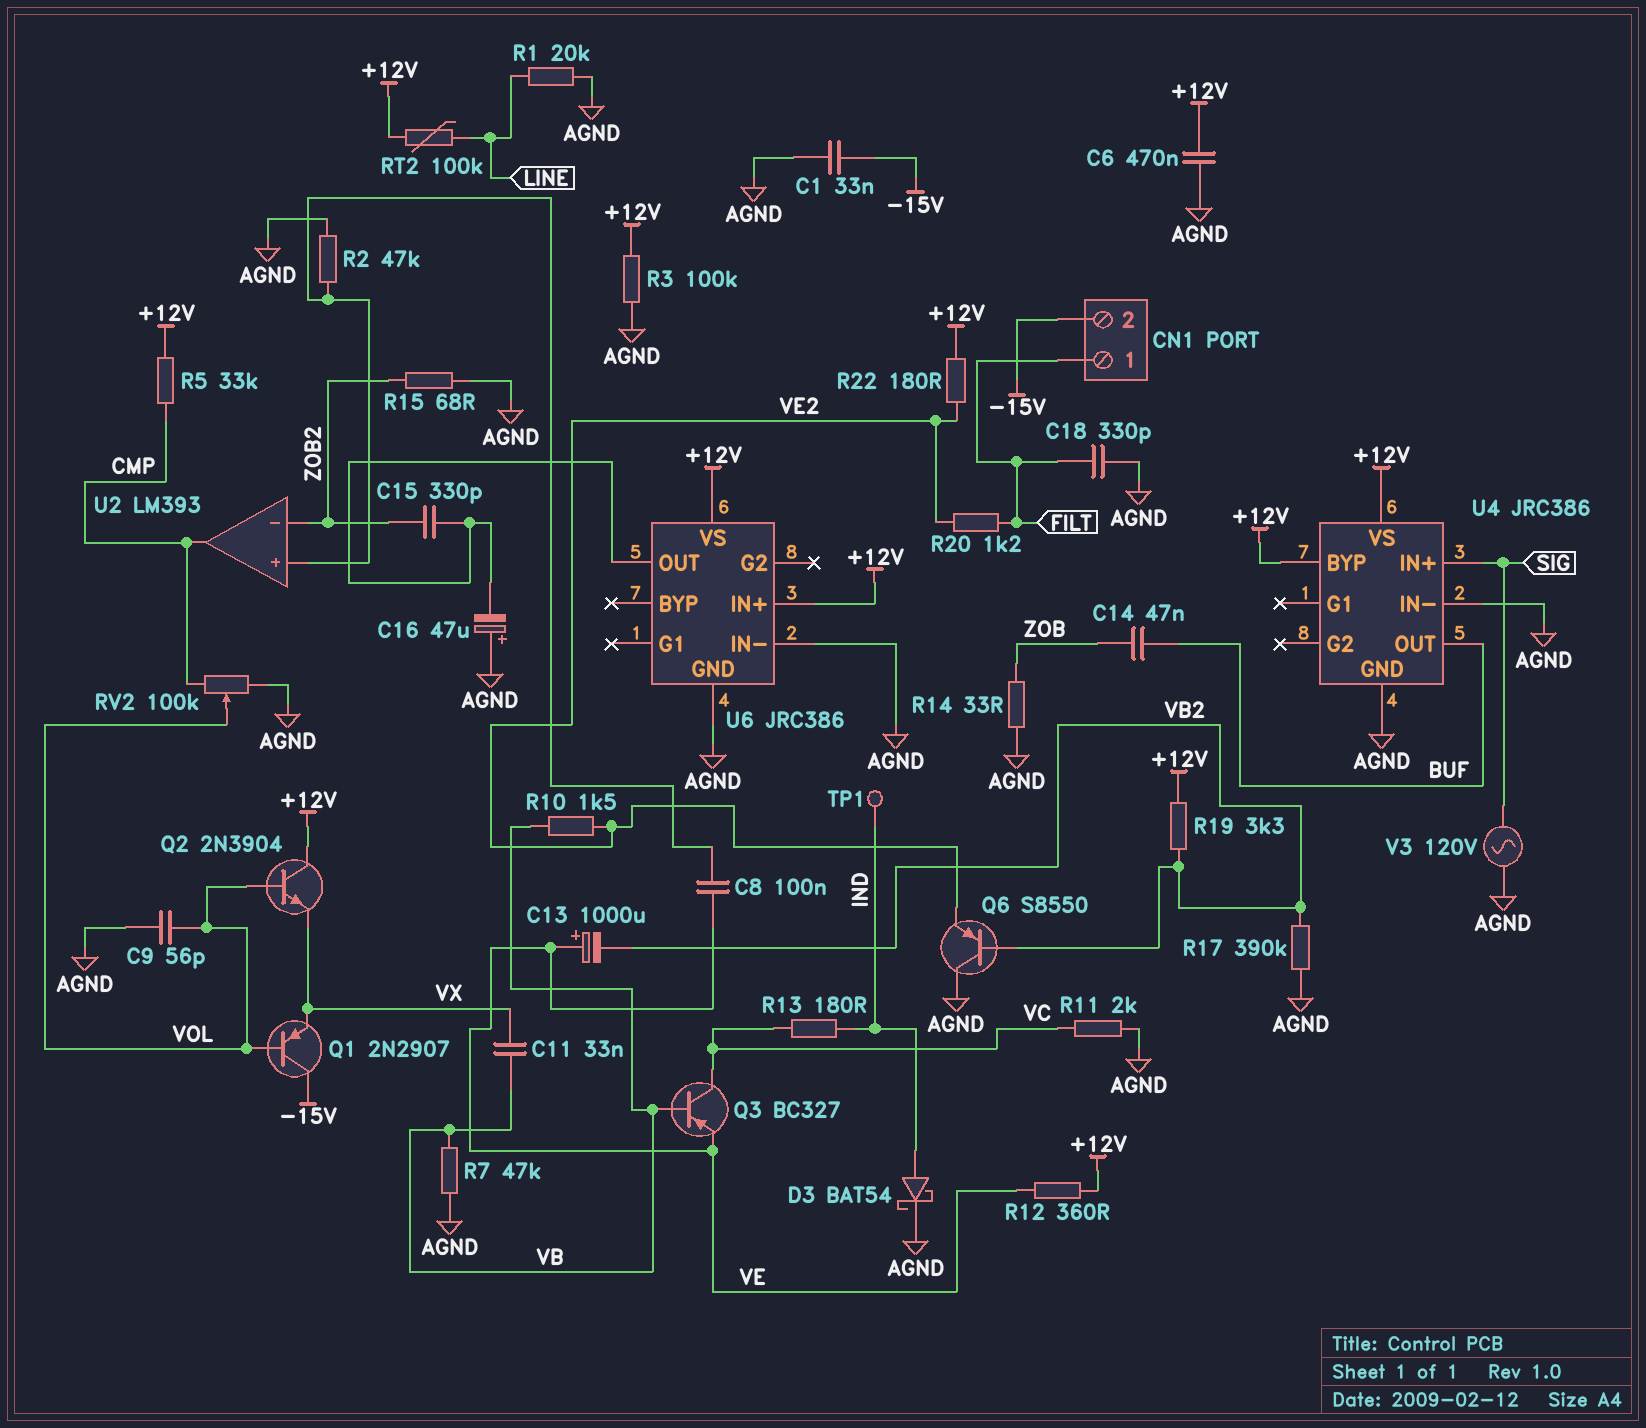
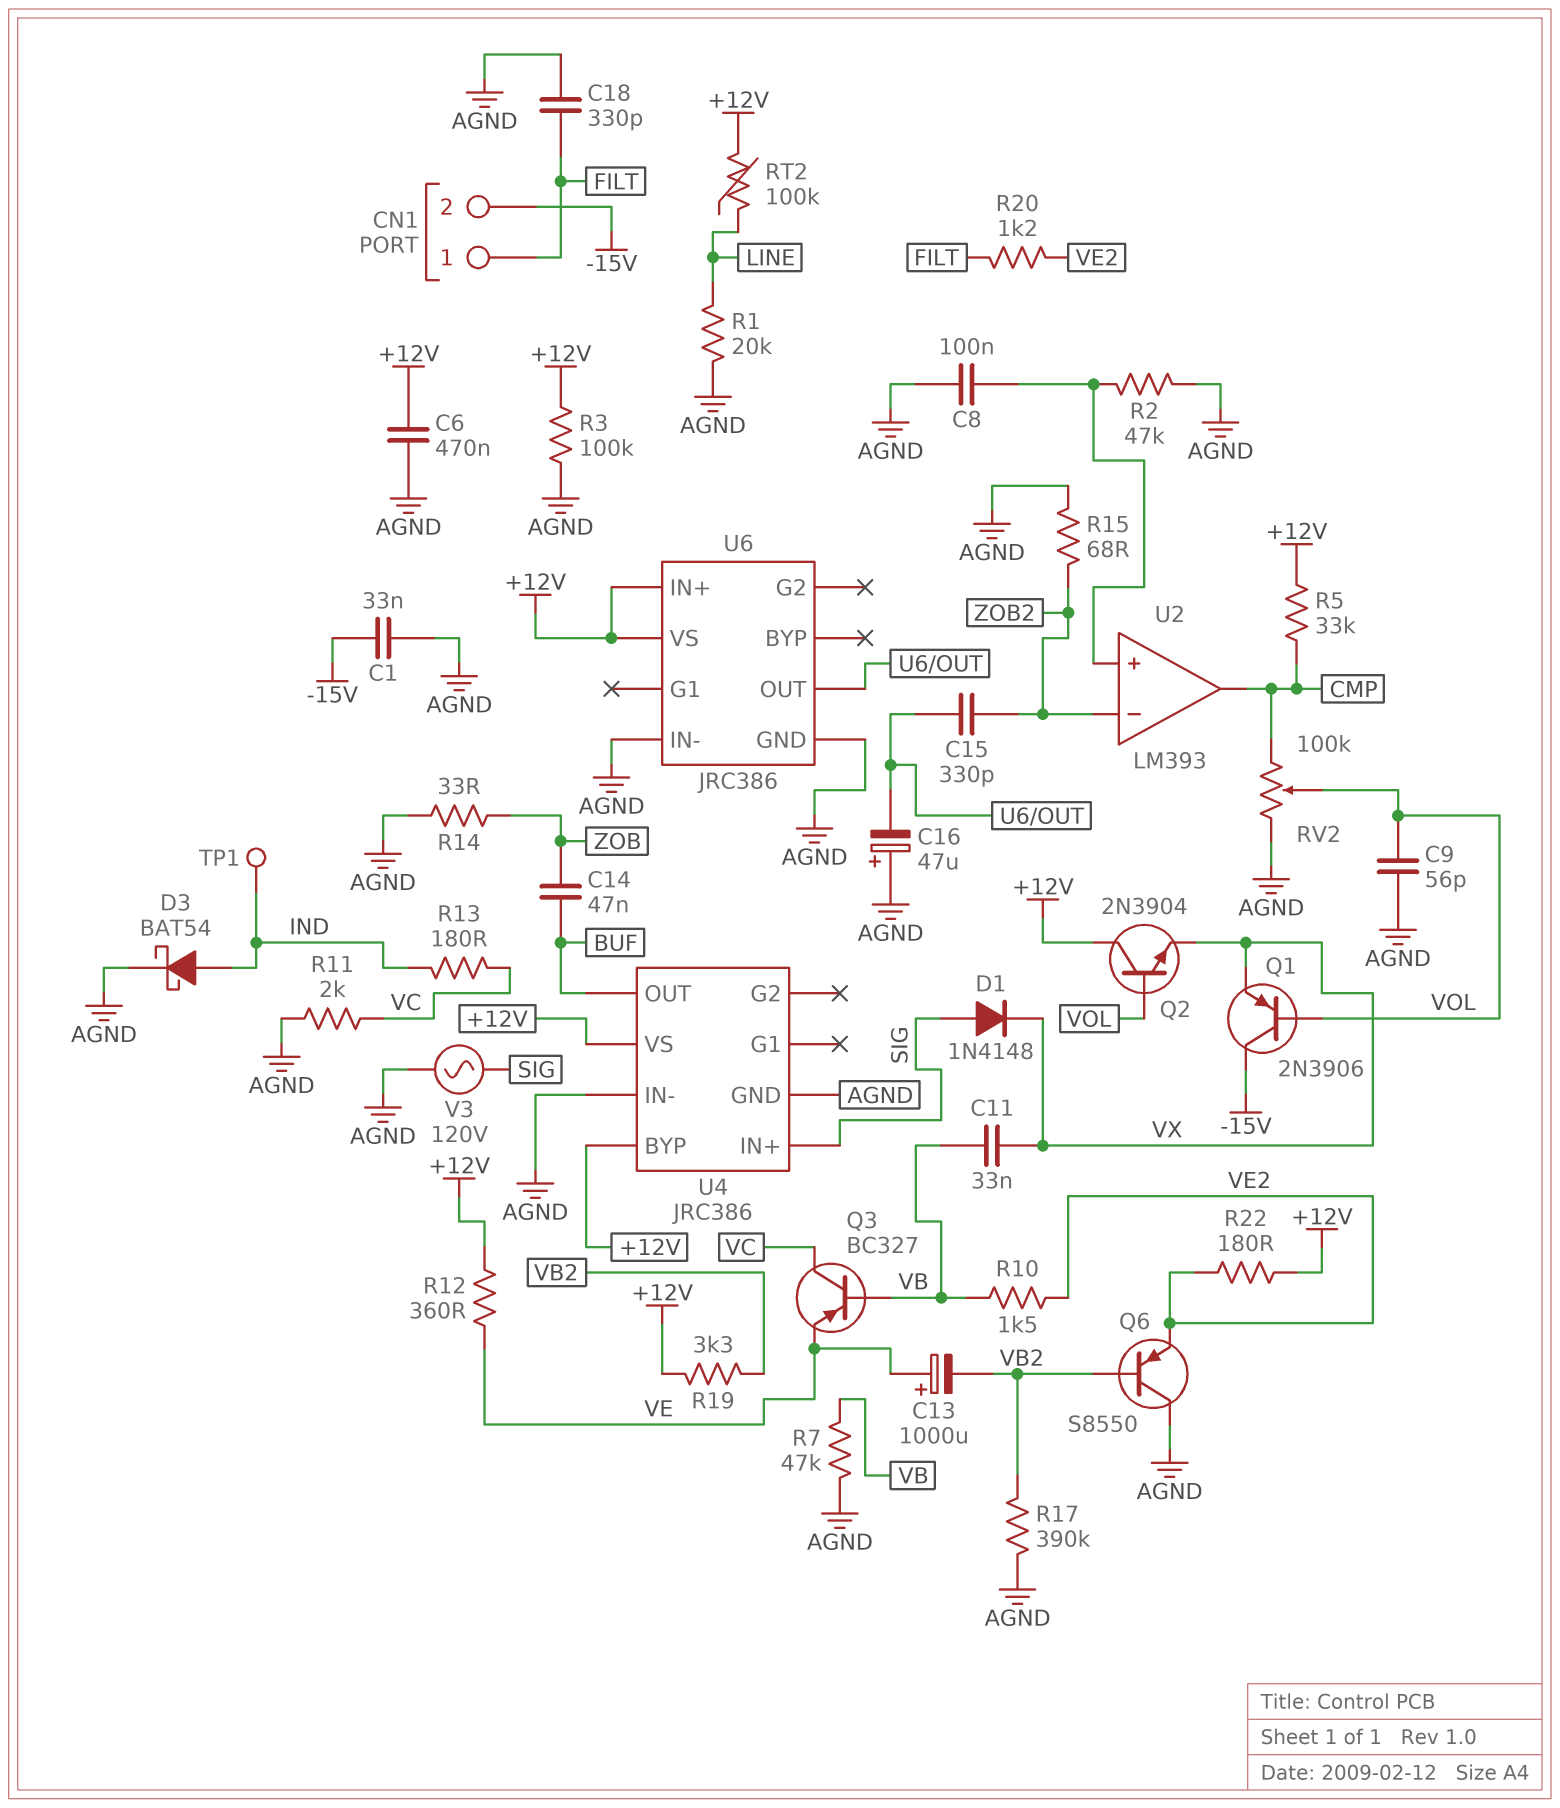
C8: 100nF (U2/in+, VE) -> 100nF (AGND, U2/in+)
D1: none -> diode 1N4148 (A SIG, K VX)
Q1: PNP 2N2907 (B VOL, C -15V, E VX) -> PNP 2N3906 (B VOL, C -15V, E VX)

